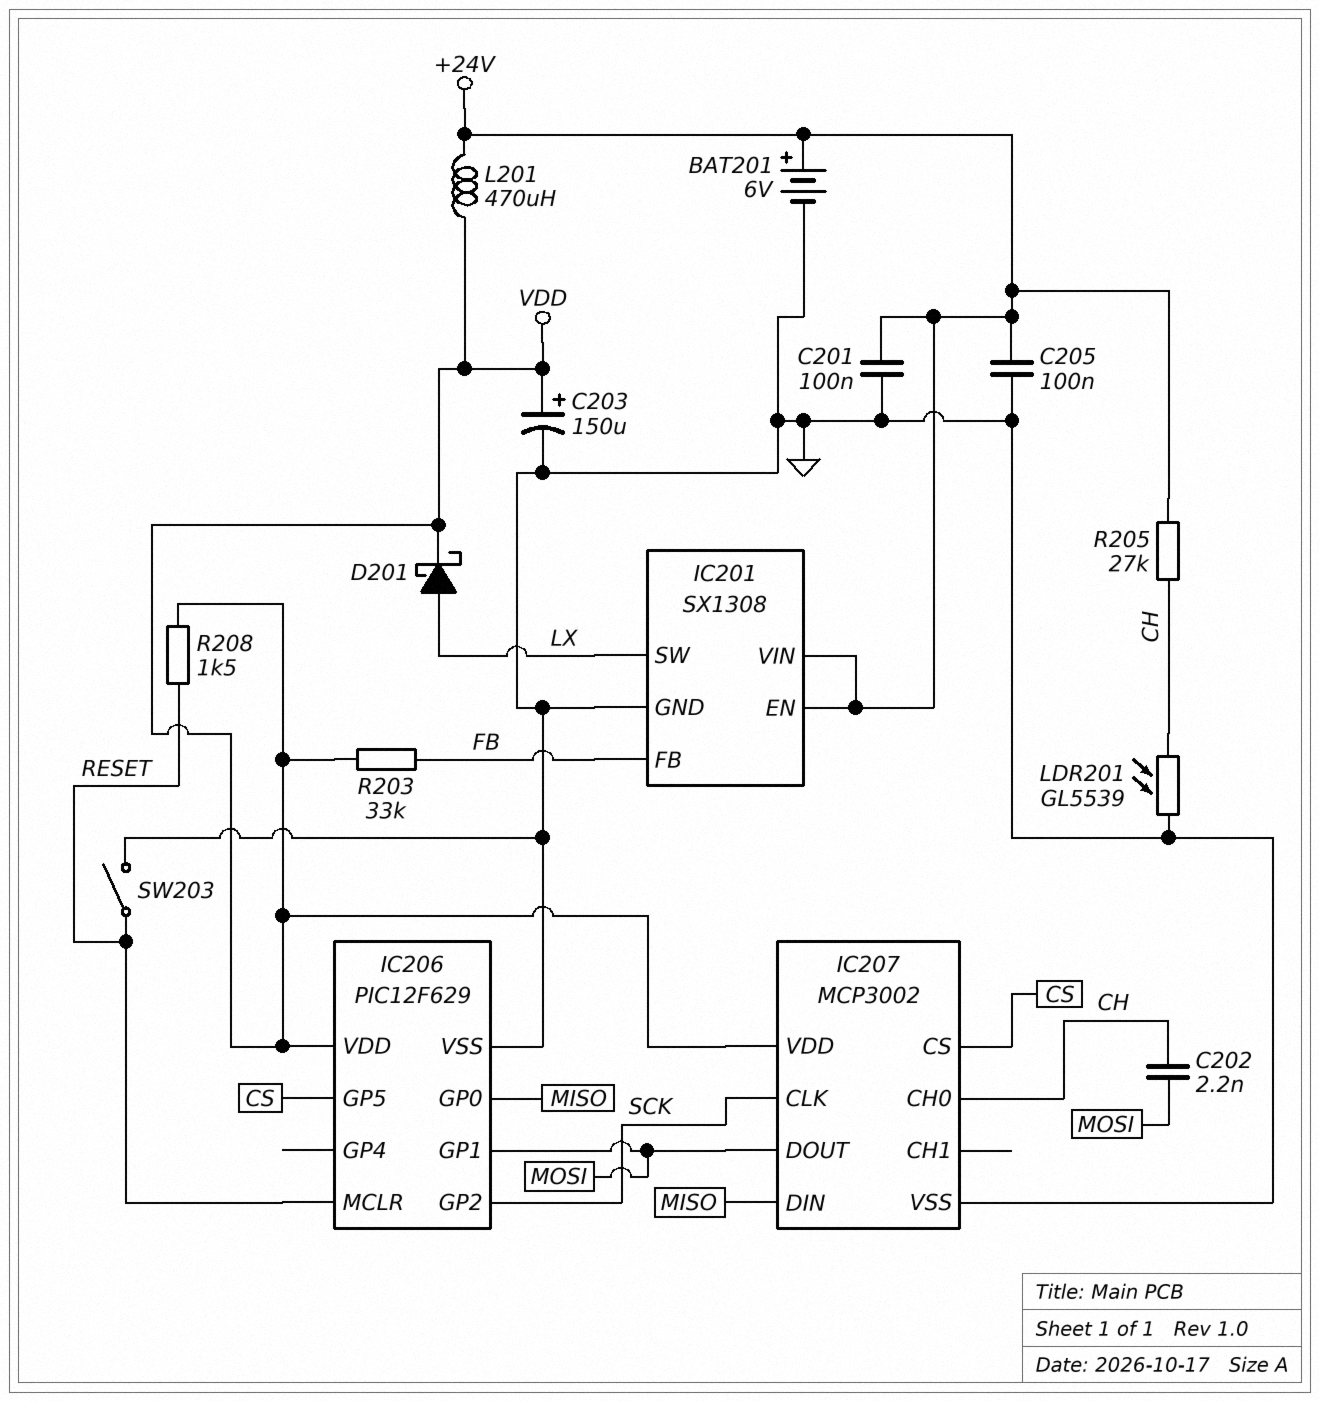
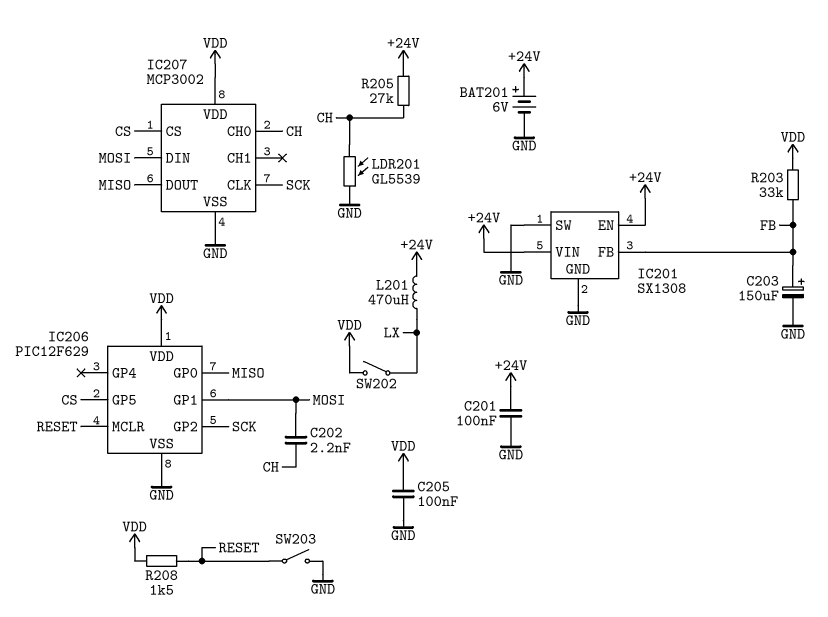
C203: 150uF (plus VDD, minus GND) -> 150uF (plus FB, minus GND)
C205: 100nF (+24V, GND) -> 100nF (GND, VDD)
D201: schottky (A LX, K VDD) -> none
IC201 pin SW: LX -> GND
IC207 pin DIN: MISO -> MOSI
IC207 pin DOUT: MOSI -> MISO
L201: 470uH (+24V, VDD) -> 470uH (+24V, LX)
SW202: none -> switch (LX, VDD)

